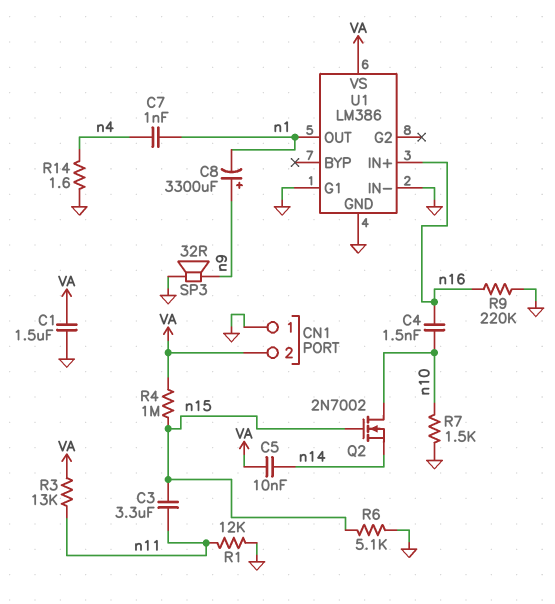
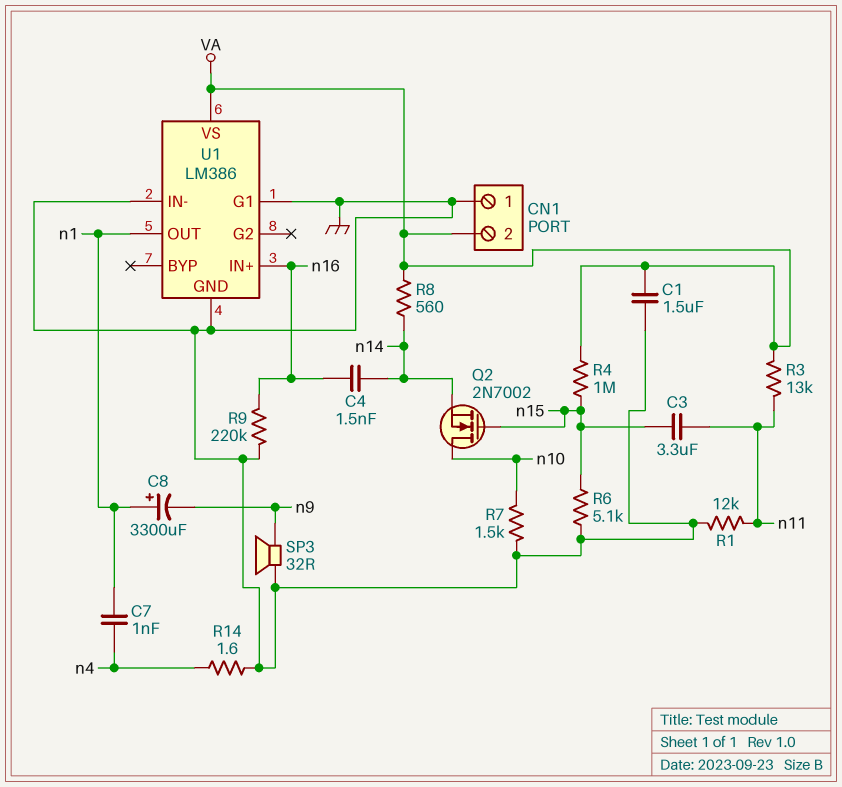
C4: 1.5nF (n10, n16) -> 1.5nF (n14, n16)
C5: 10nF (VA, n14) -> none
C8: 3300uF (plus n9, minus n1) -> 3300uF (plus n1, minus n9)
R8: none -> 560 (VA, n14)

